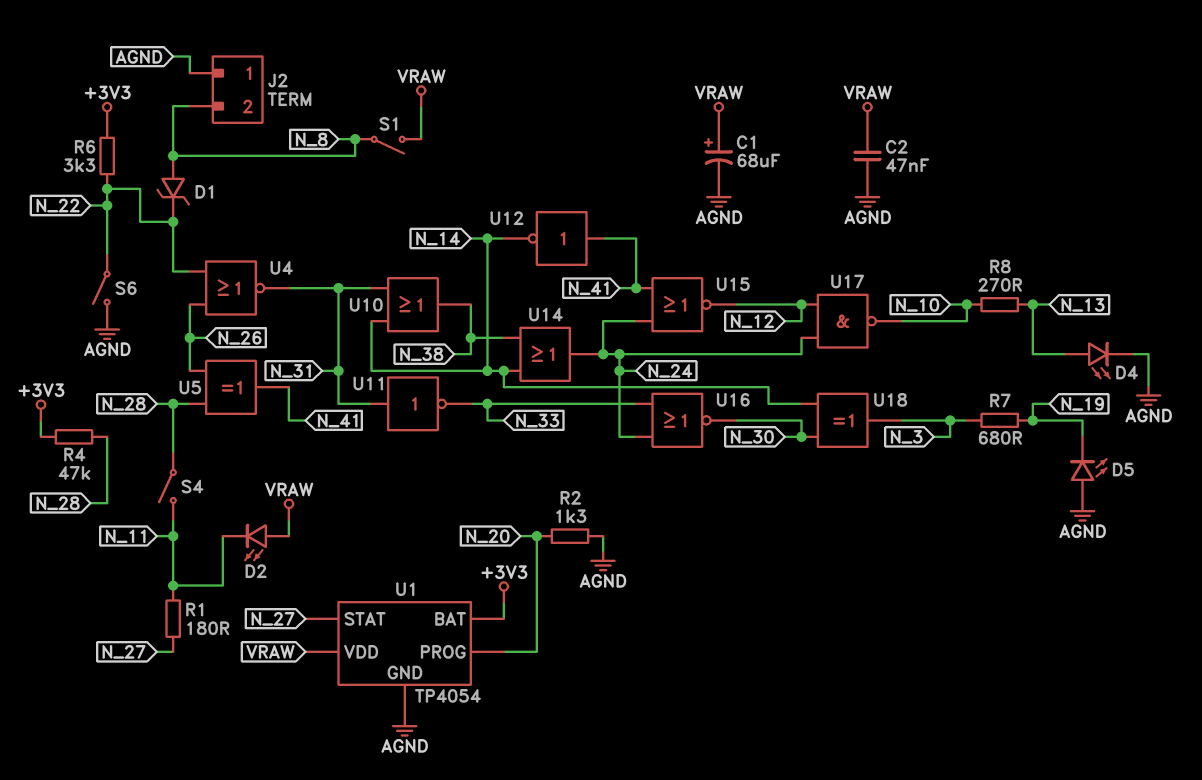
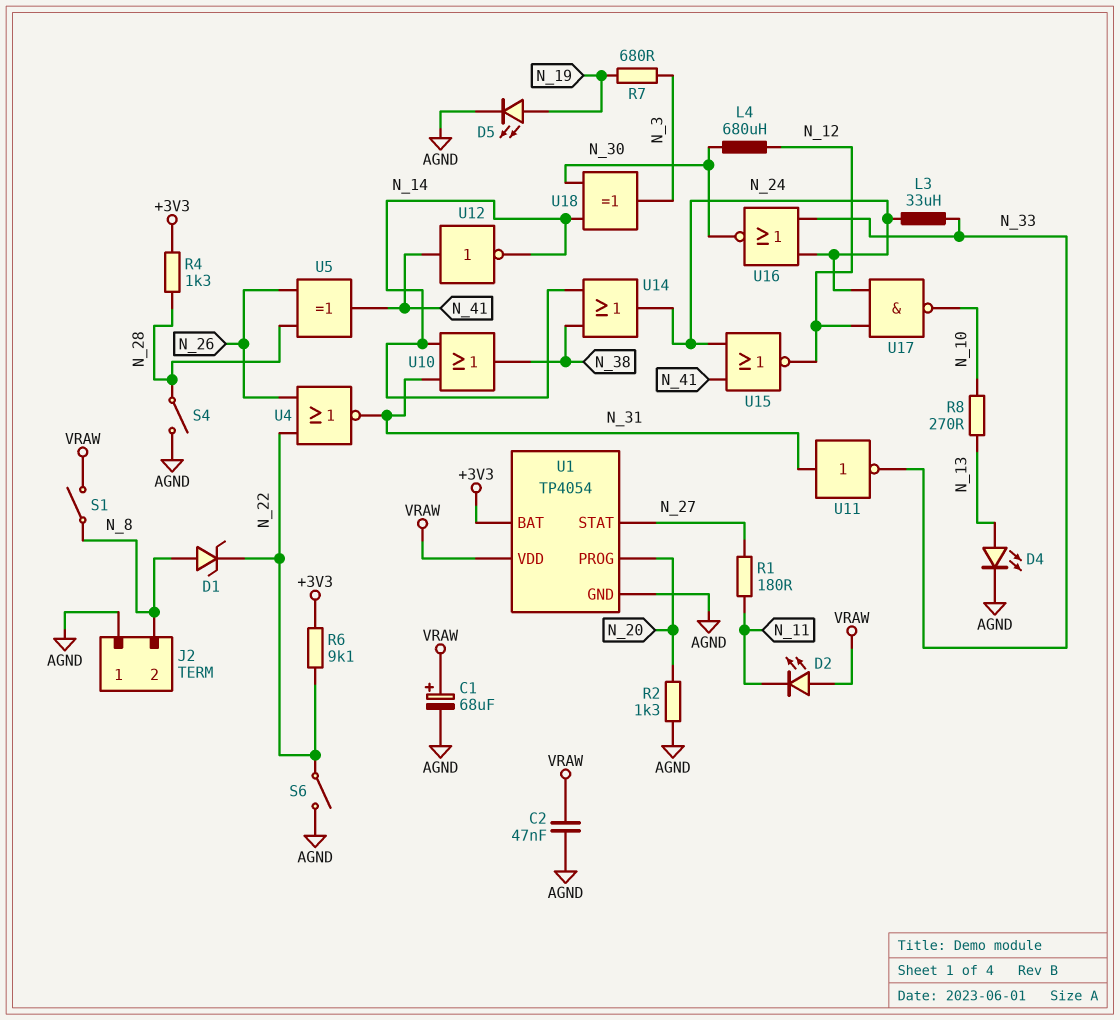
D5: LED (A AGND, K N_19) -> LED (A N_19, K AGND)
L3: none -> 33uH (N_24, N_33)
L4: none -> 680uH (N_12, N_30)
R4: 47k (+3V3, N_28) -> 1.3k (+3V3, N_28)
R6: 3.3k (+3V3, N_22) -> 9.1k (+3V3, N_22)
S4: switch (N_11, N_28) -> switch (AGND, N_28)

